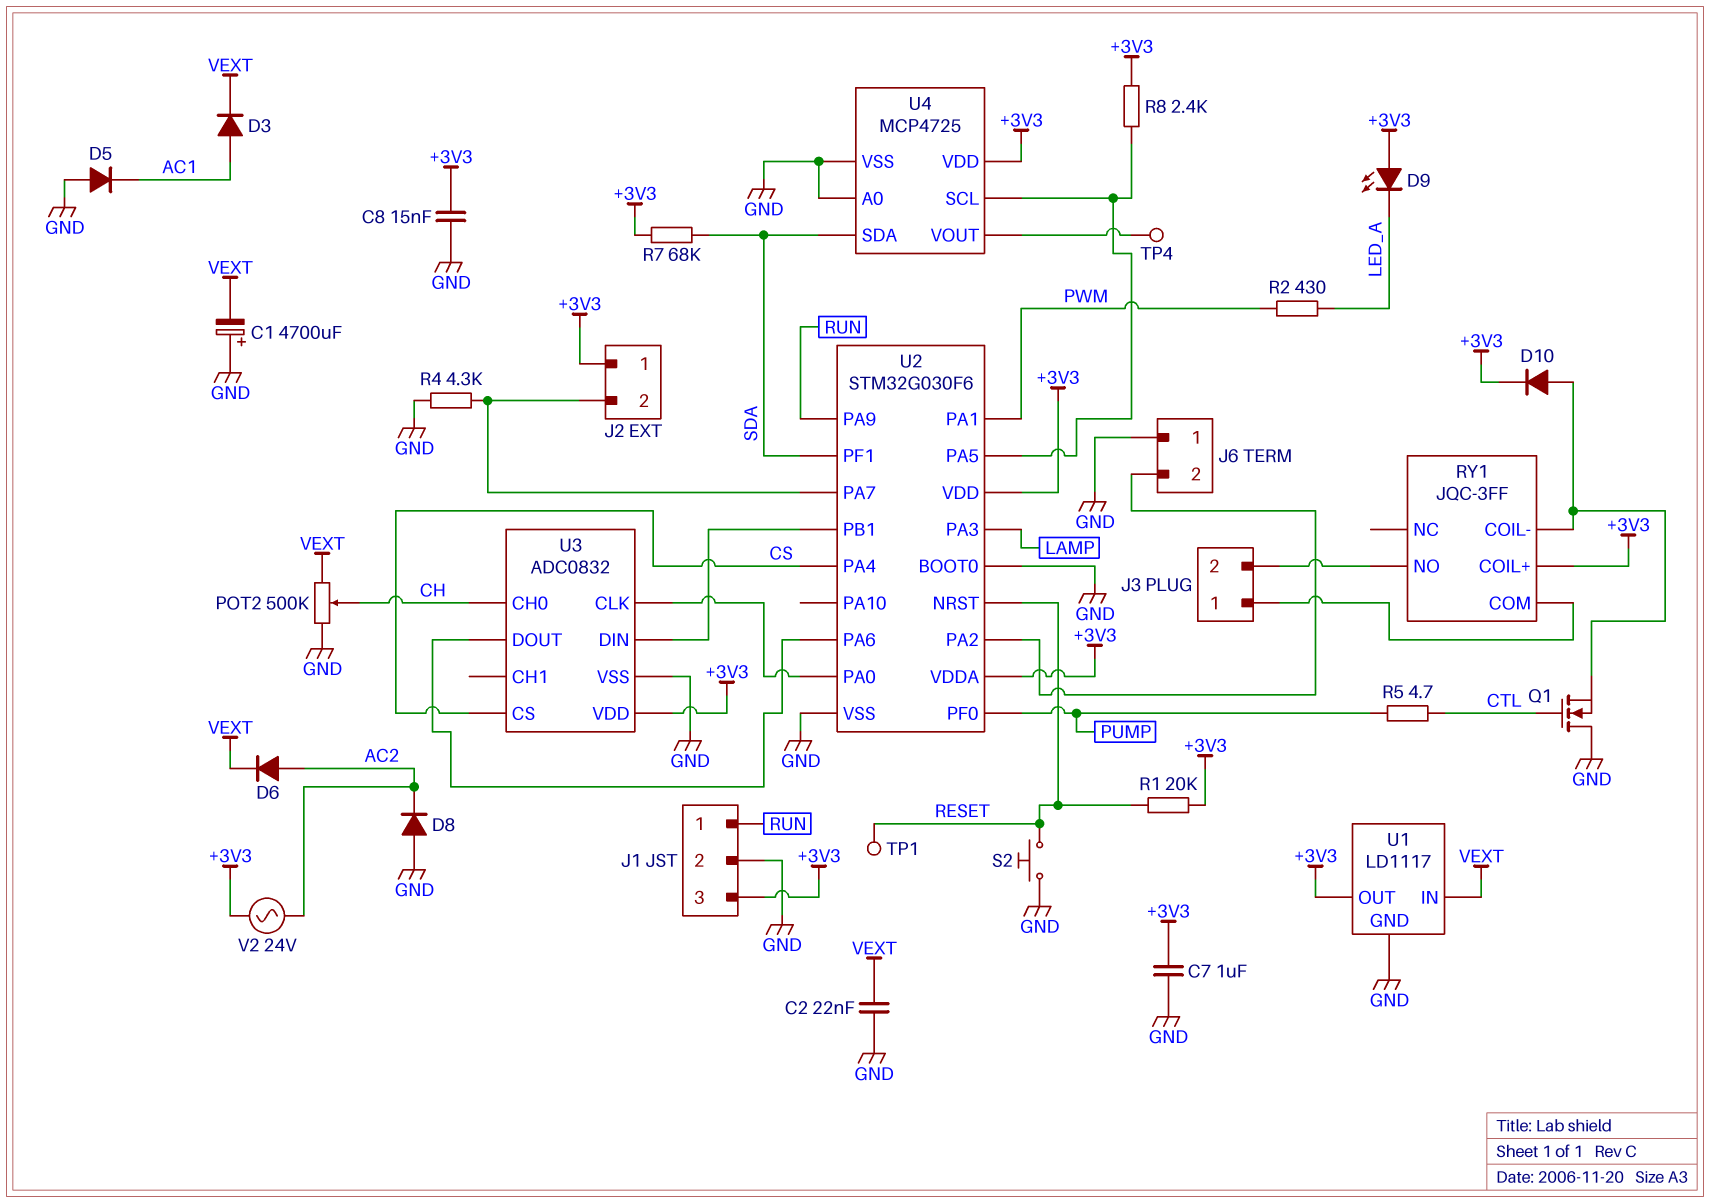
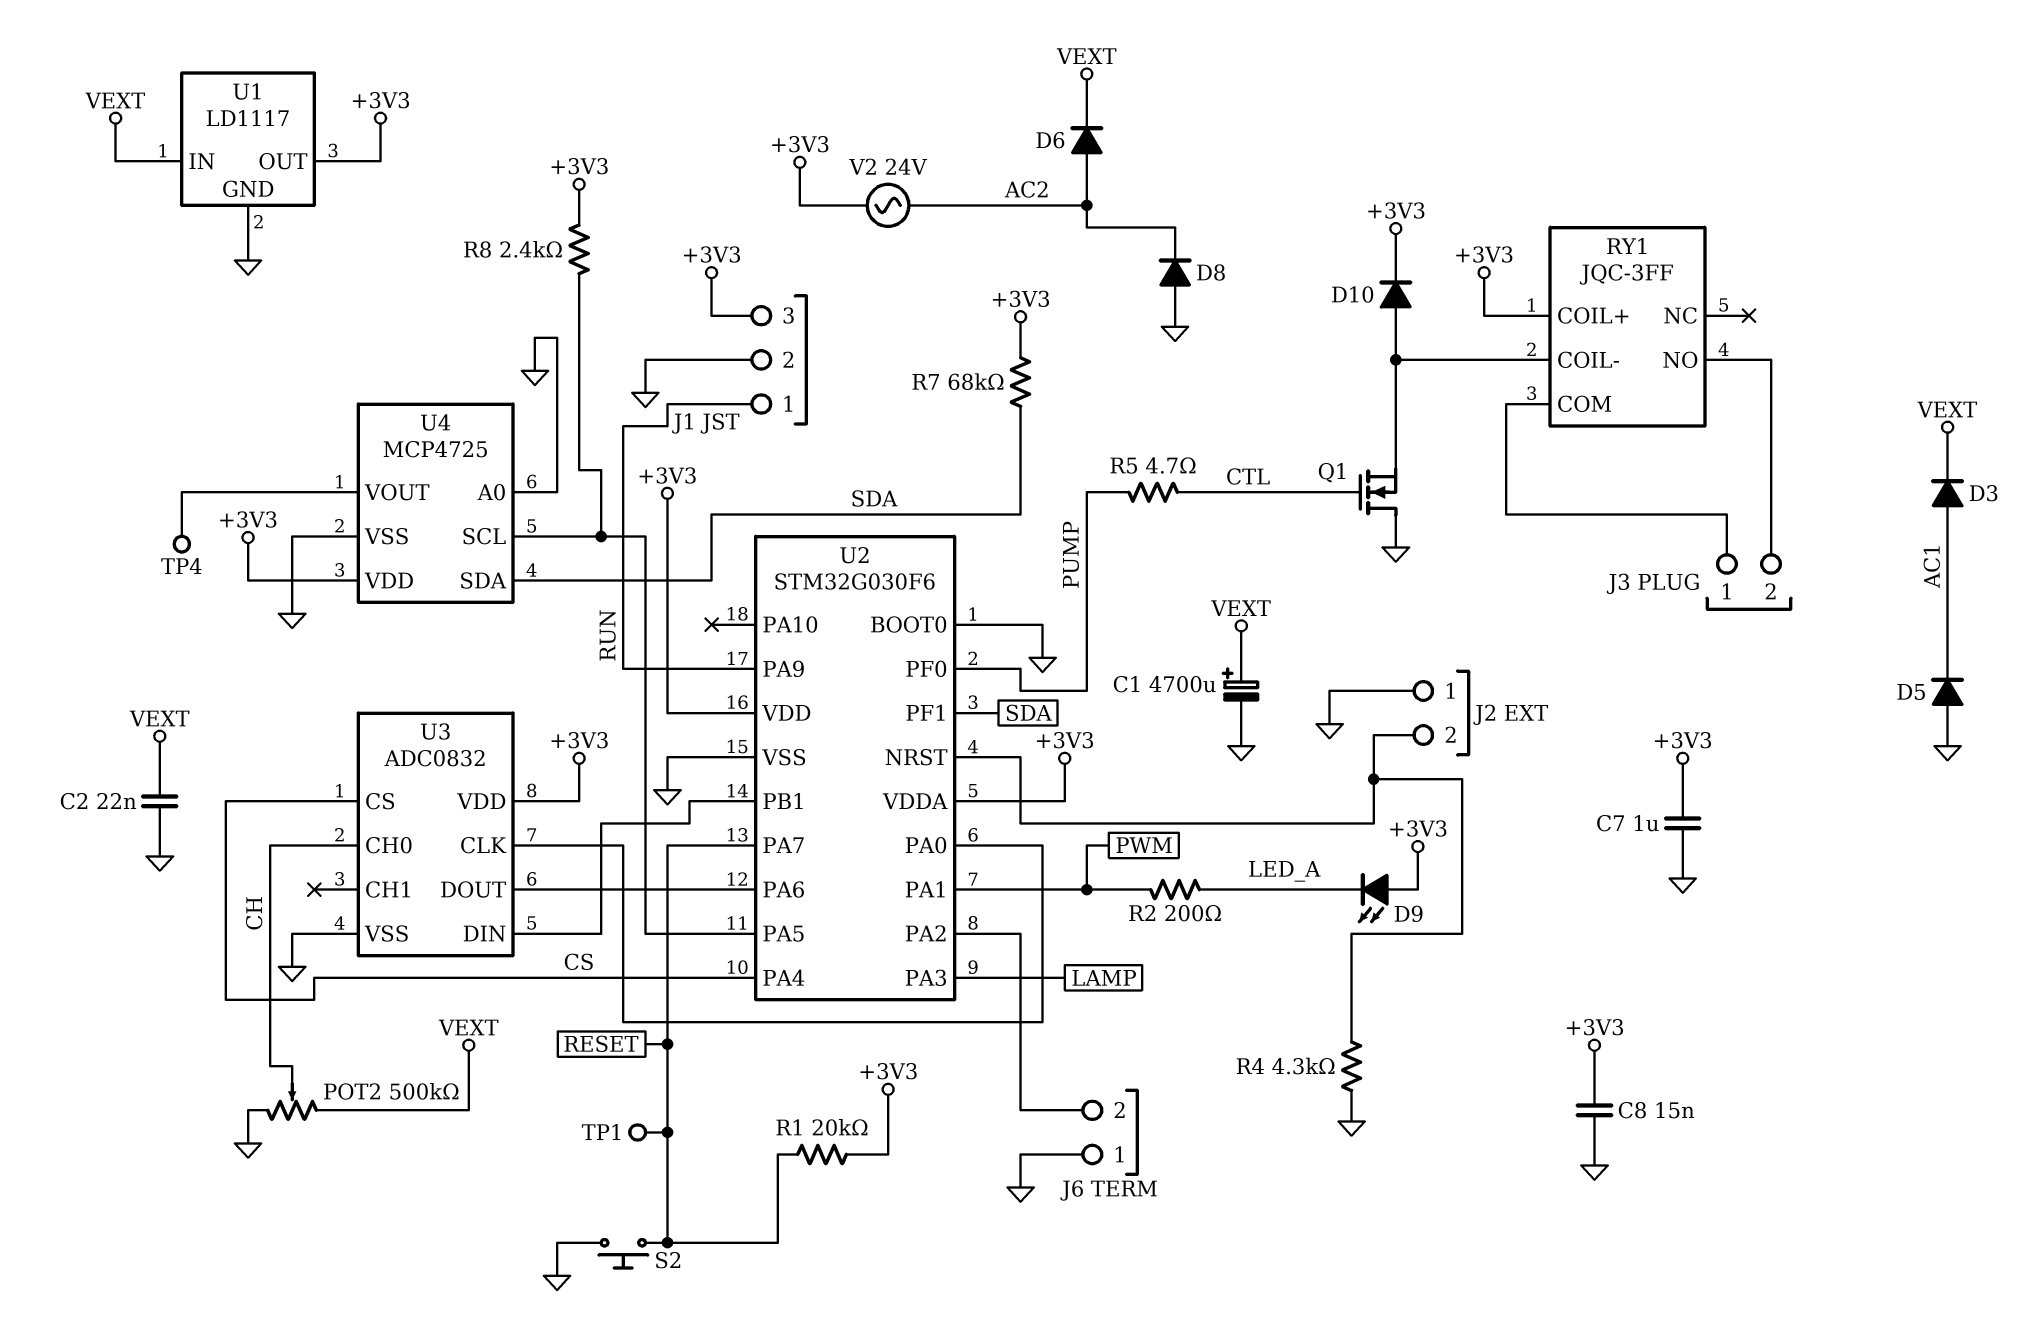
C1: 4700uF (plus GND, minus VEXT) -> 4700uF (plus VEXT, minus GND)
J2 pin 1: +3V3 -> GND
R2: 430 (LED_A, PWM) -> 200 (LED_A, PWM)
U2 pin NRST: RESET -> J2/2
U2 pin PA7: J2/2 -> RESET

